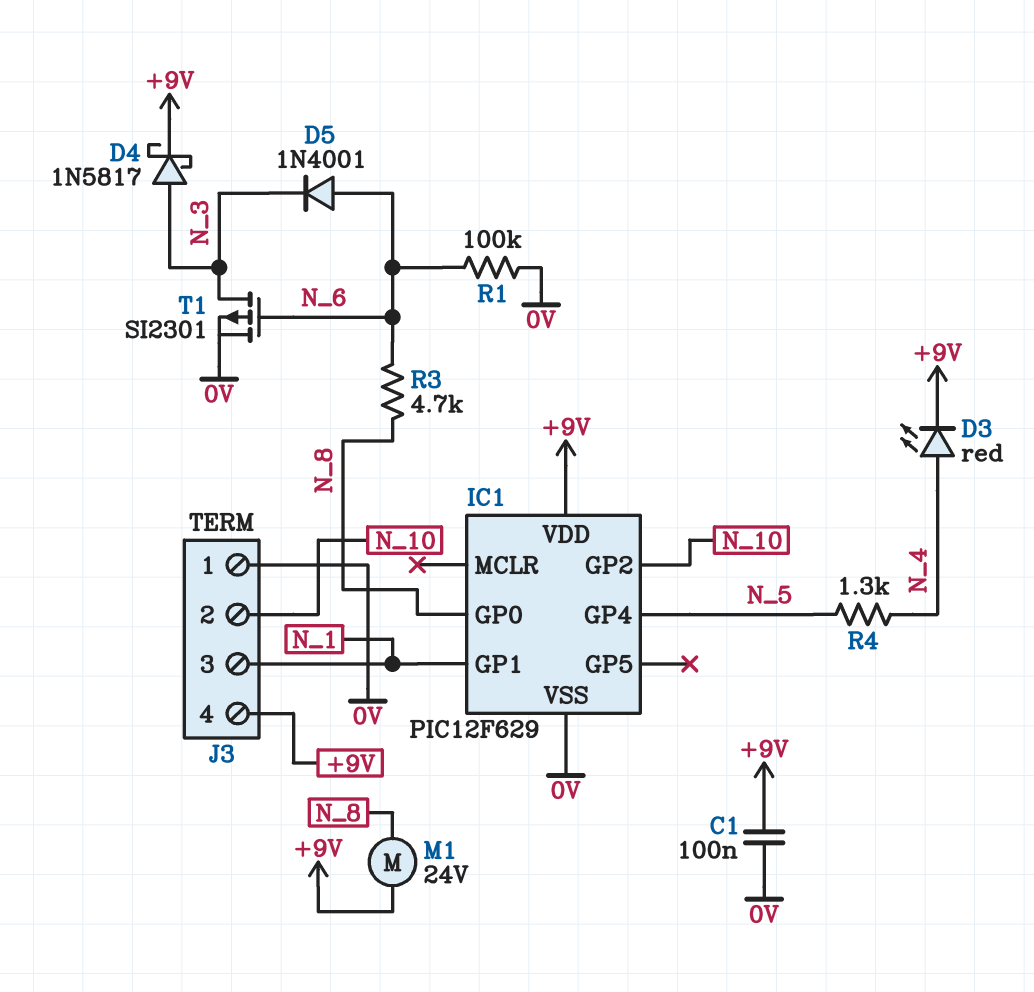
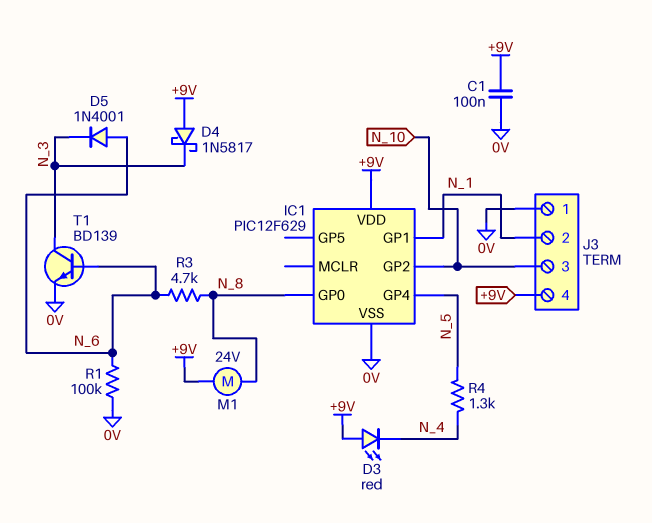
D3: LED red (A N_4, K +9V) -> LED red (A +9V, K N_4)
D4: schottky 1N5817 (A N_3, K +9V) -> schottky 1N5817 (A +9V, K N_3)
J3 pin 2: N_10 -> N_1
J3 pin 3: N_1 -> N_10
T1: PMOS SI2301 (G N_6, D N_3, S 0V) -> NPN BD139 (B N_6, C N_3, E 0V)

